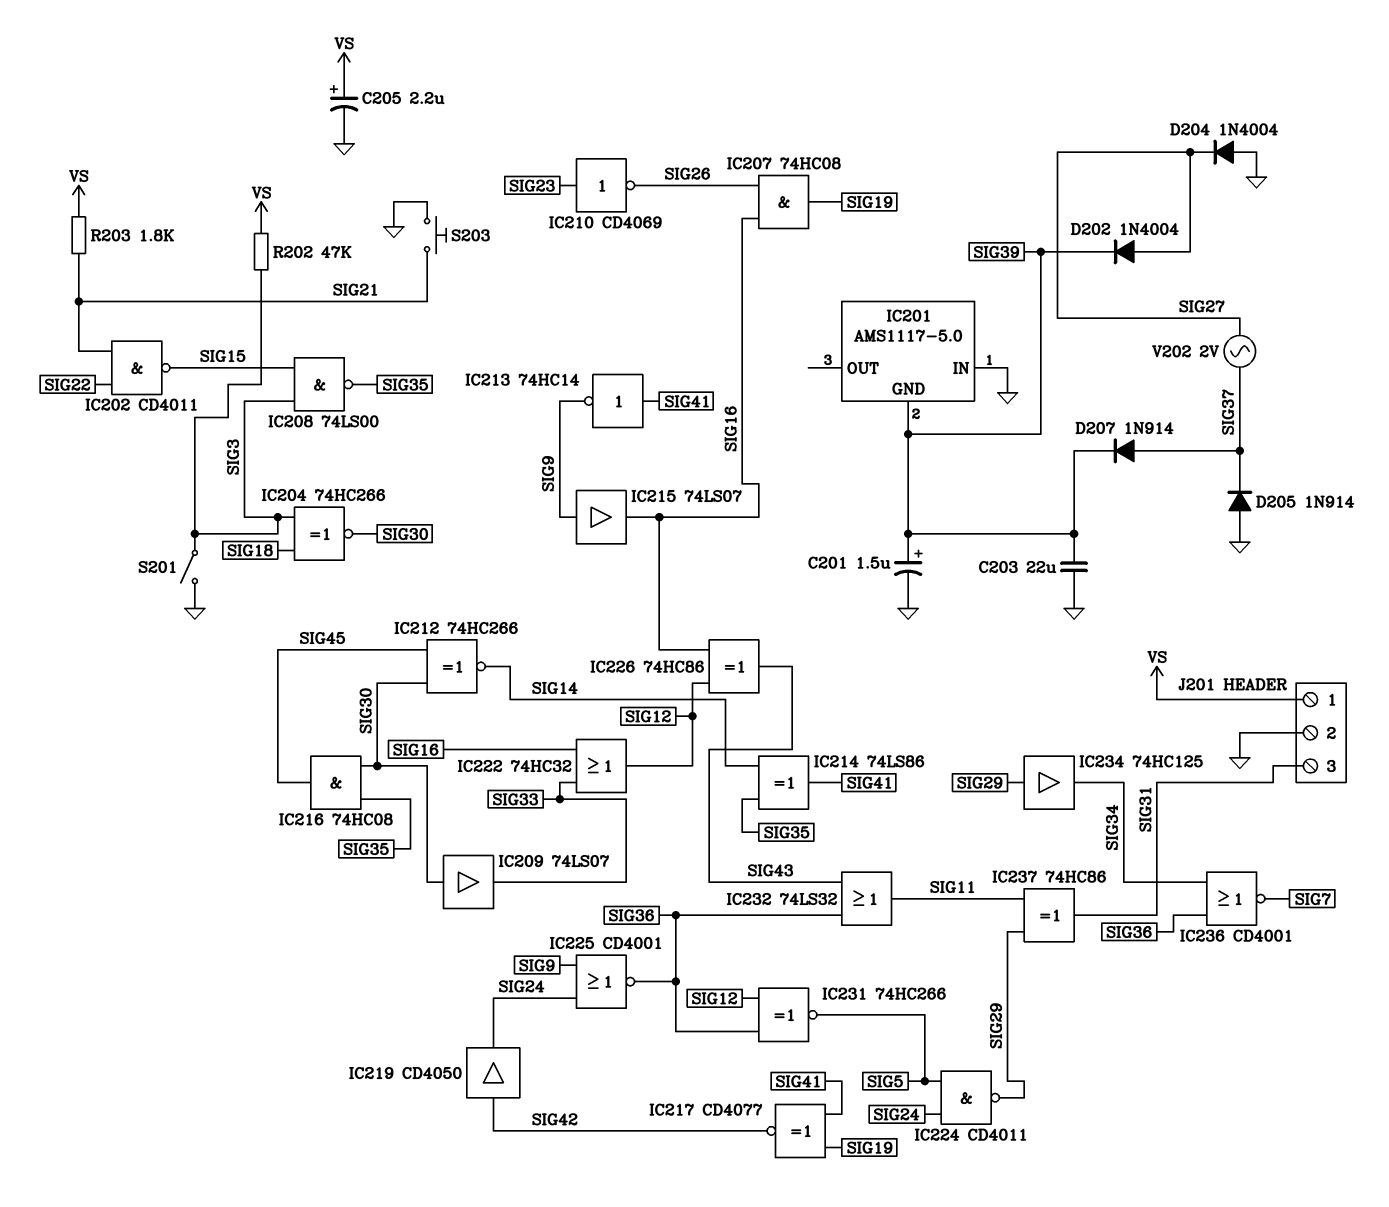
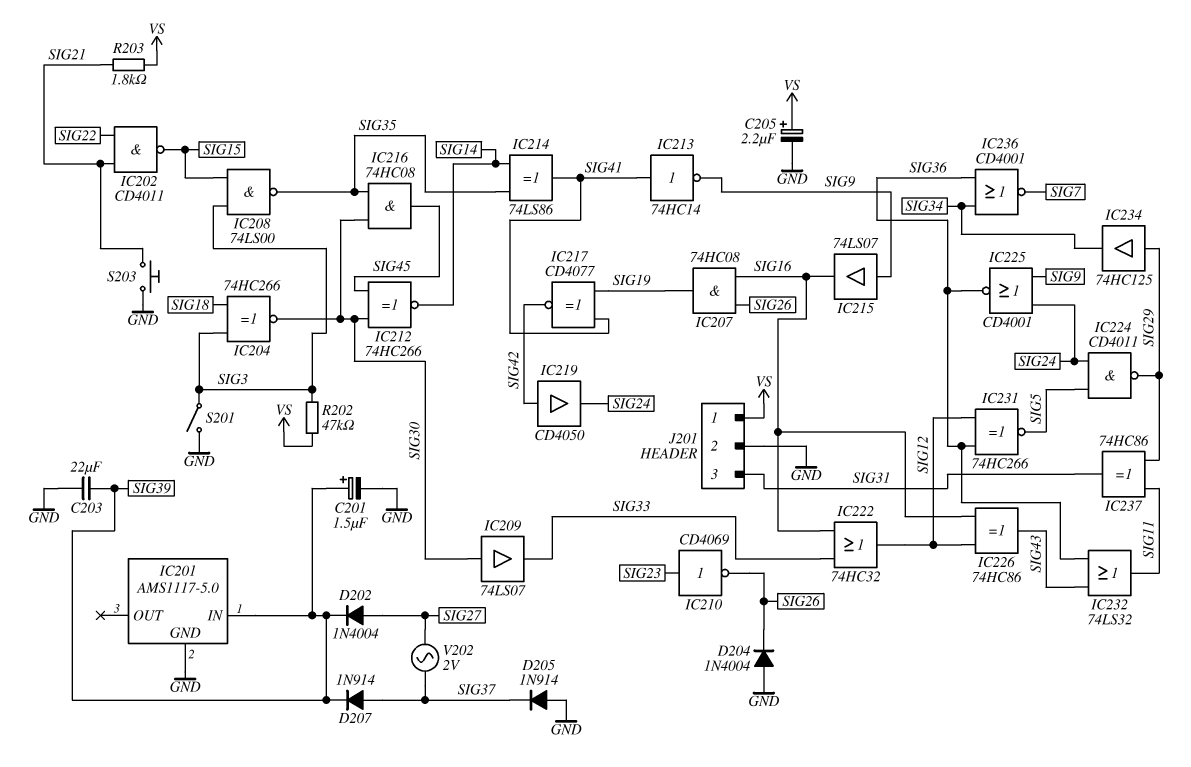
D204: diode 1N4004 (A GND, K SIG27) -> diode 1N4004 (A GND, K SIG26)
IC201 pin GND: SIG39 -> GND
IC201 pin IN: GND -> SIG39

